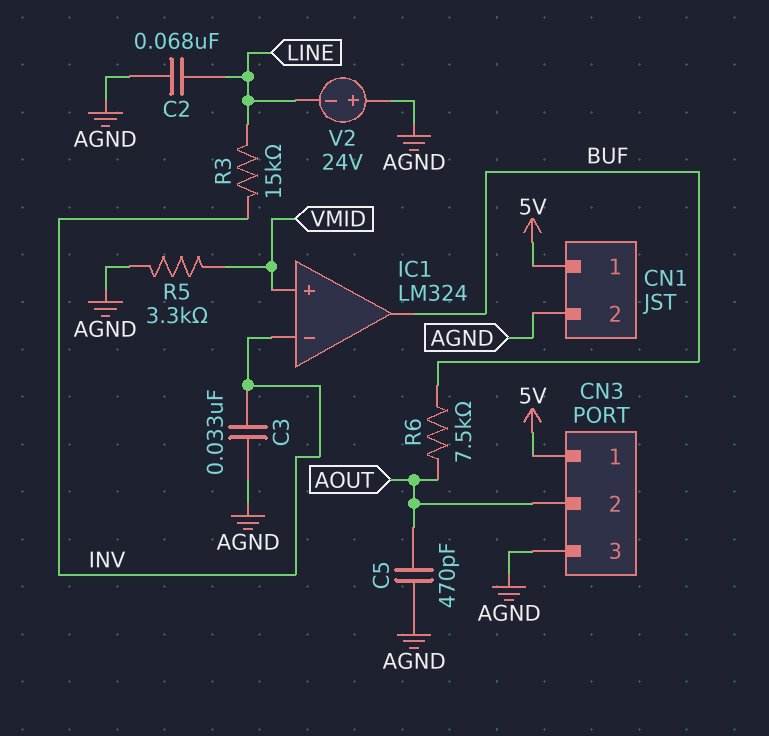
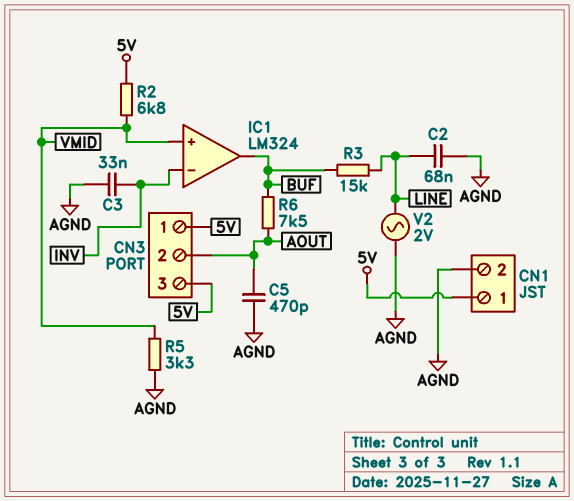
CN3 pin 3: AGND -> 5V
R2: none -> 6.8k (5V, VMID)
R3: 15k (INV, LINE) -> 15k (BUF, LINE)
V2: 24V (plus AGND, minus LINE) -> AC 2V (AGND, LINE)

